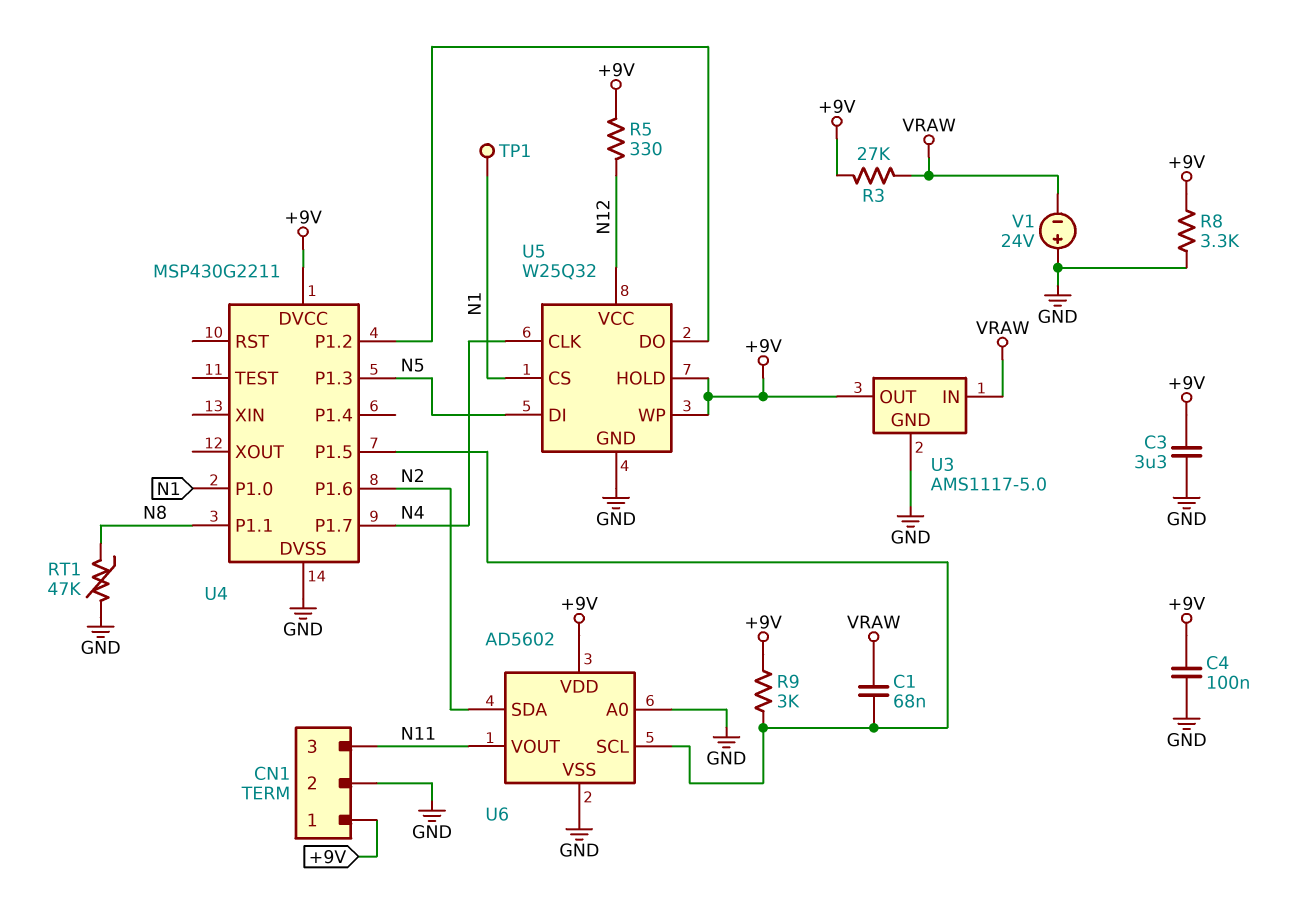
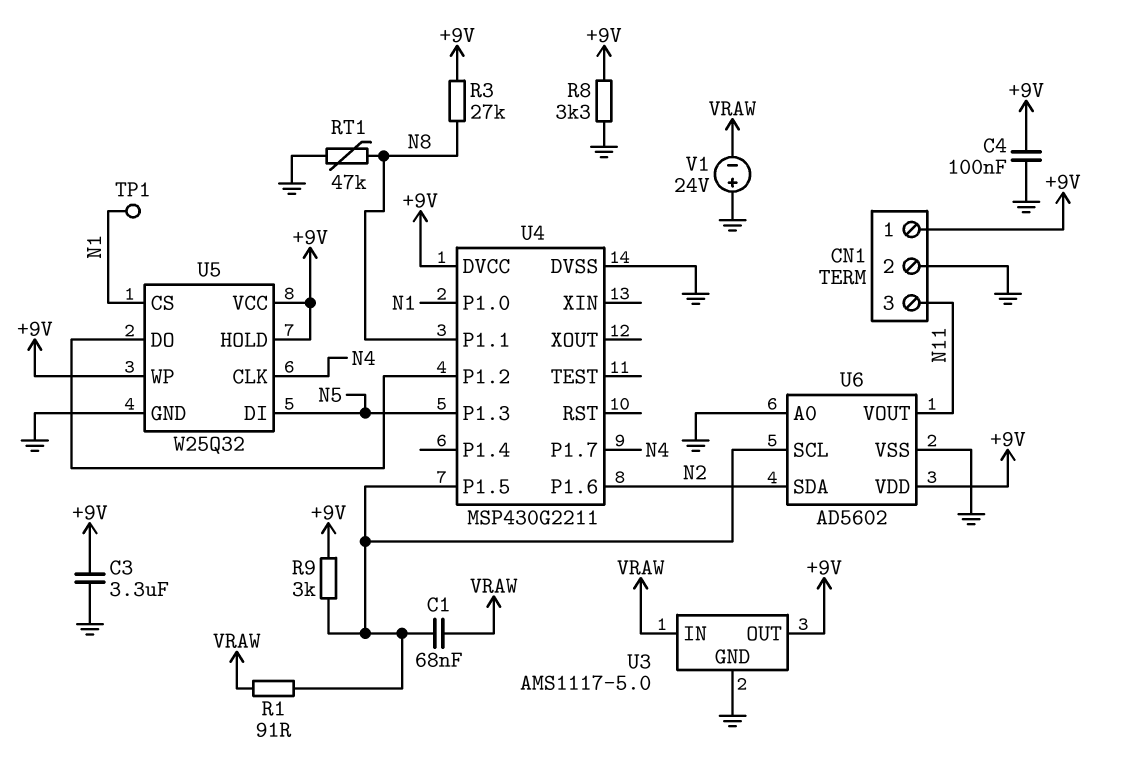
R1: none -> 91 (U4/P1.5, VRAW)
R3: 27k (+9V, VRAW) -> 27k (+9V, N8)
R5: 330 (+9V, N12) -> none
U5 pin VCC: N12 -> +9V

